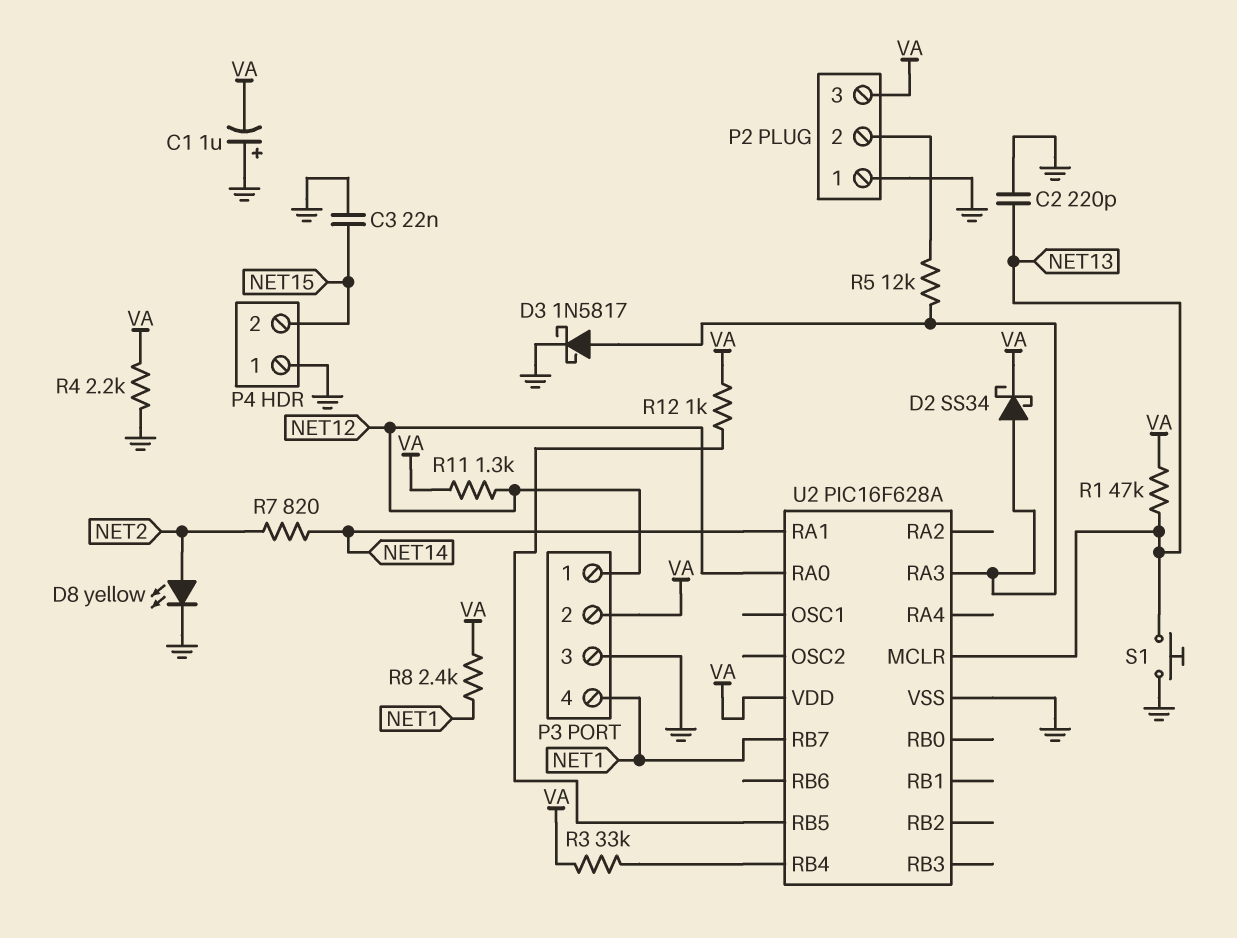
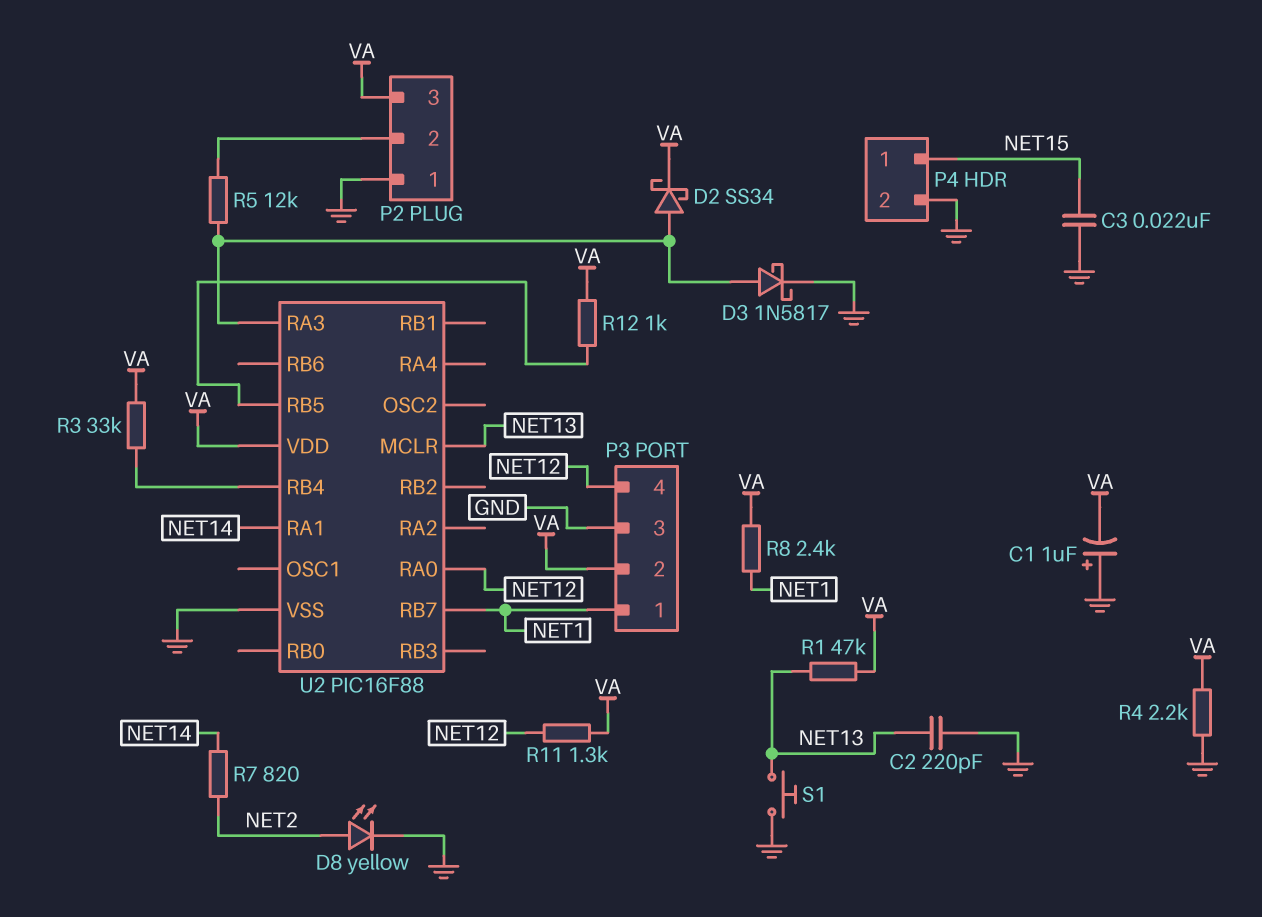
P3 pin 1: NET12 -> NET1
P3 pin 4: NET1 -> NET12
P4 pin 1: GND -> NET15
P4 pin 2: NET15 -> GND
U2: PIC16F628A -> PIC16F88

